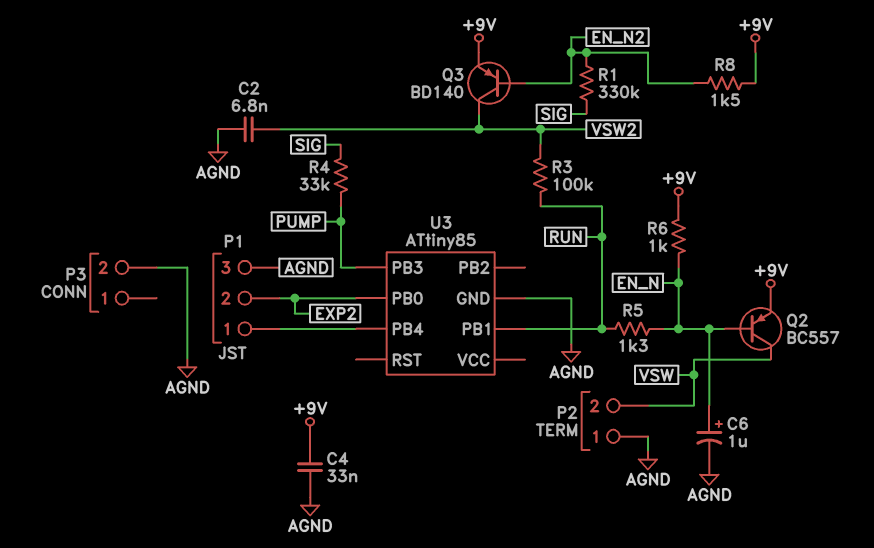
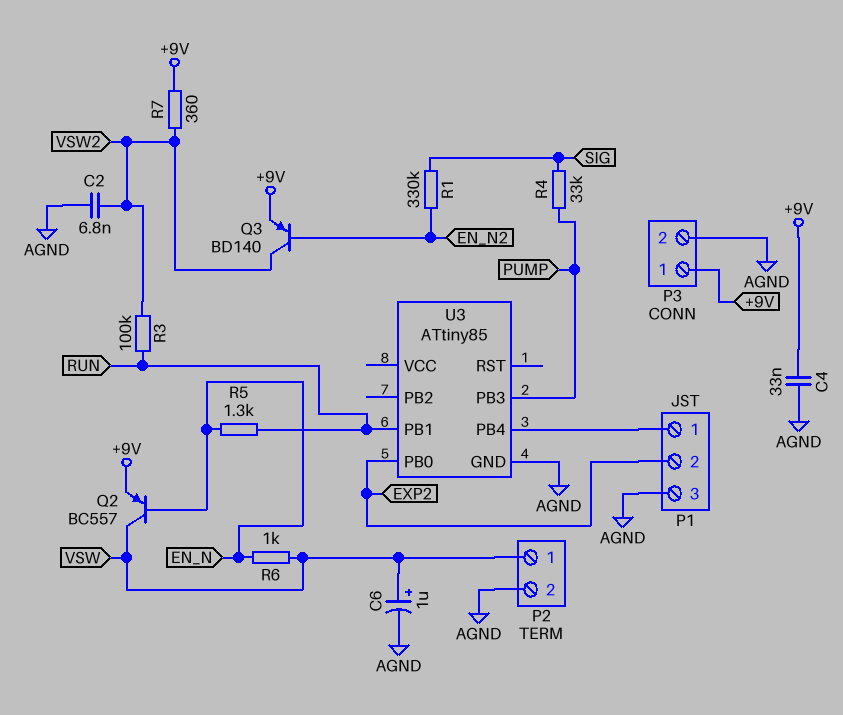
C6: 1uF (plus EN_N, minus AGND) -> 1uF (plus VSW, minus AGND)
P2 pin 1: AGND -> VSW
P2 pin 2: VSW -> AGND
P3 pin 1: none -> +9V
R6: 1k (+9V, EN_N) -> 1k (EN_N, VSW)
R7: none -> 360 (+9V, VSW2)
R8: 1.5k (+9V, EN_N2) -> none

